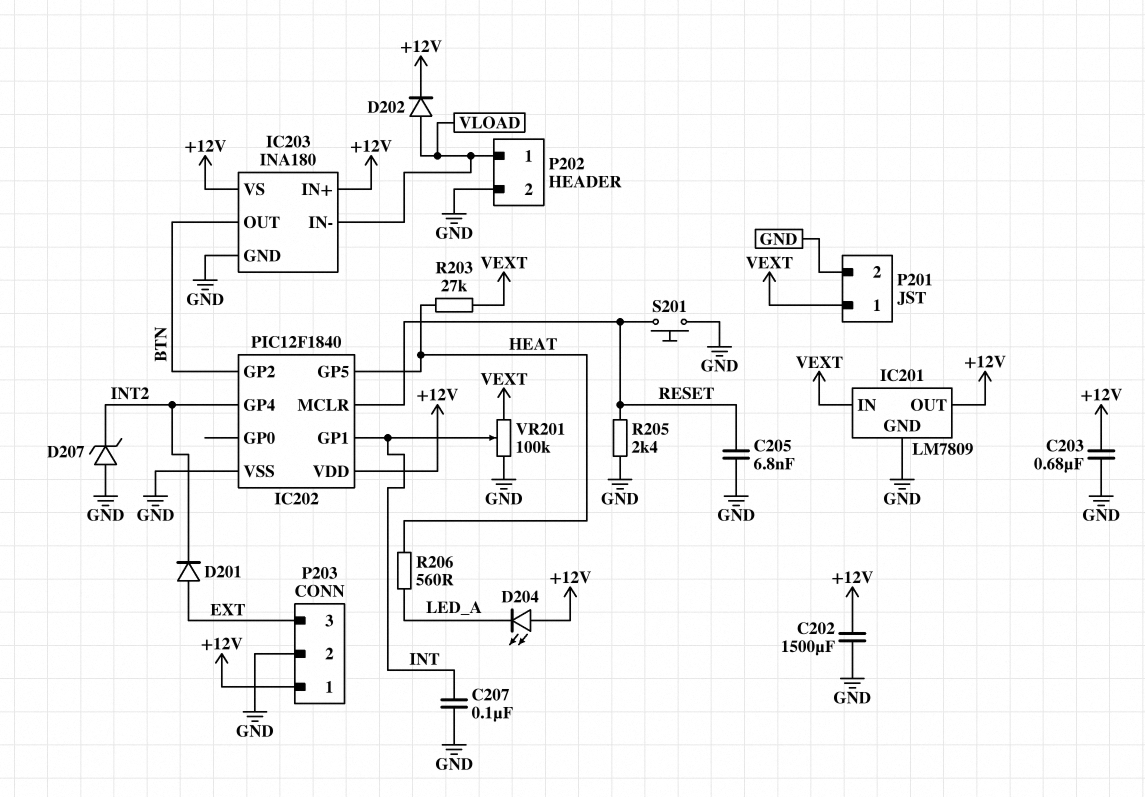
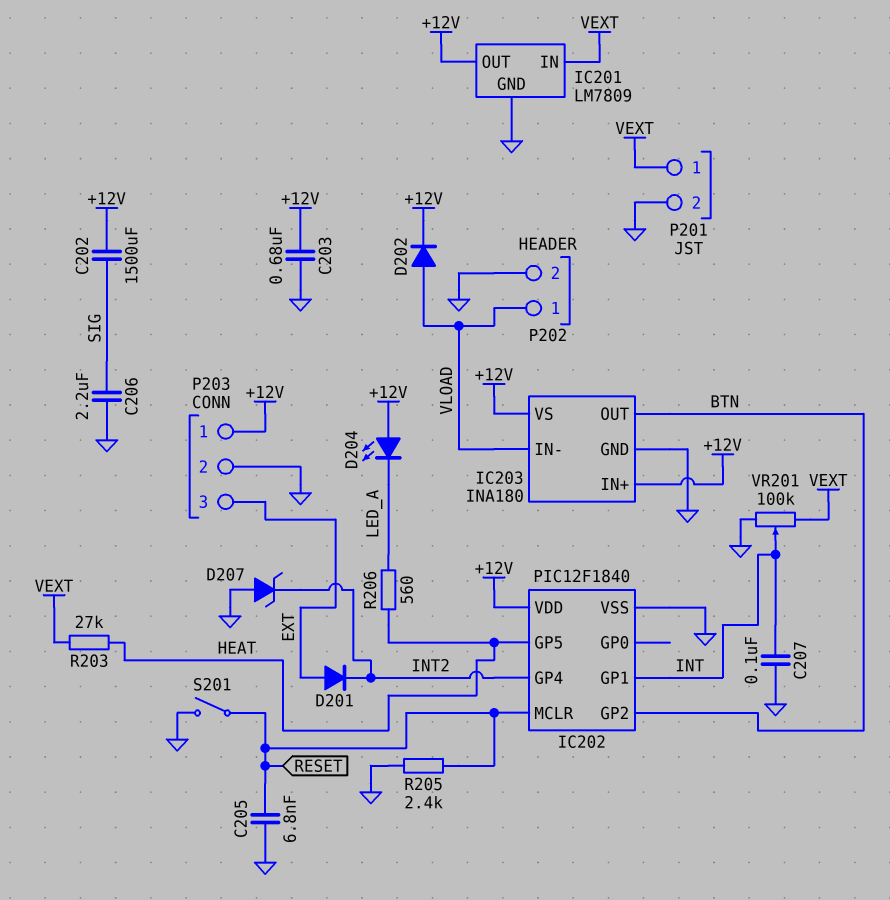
C202: 1500uF (+12V, GND) -> 1500uF (+12V, SIG)
C206: none -> 2.2uF (GND, SIG)
S201: button (GND, RESET) -> switch (GND, RESET)

